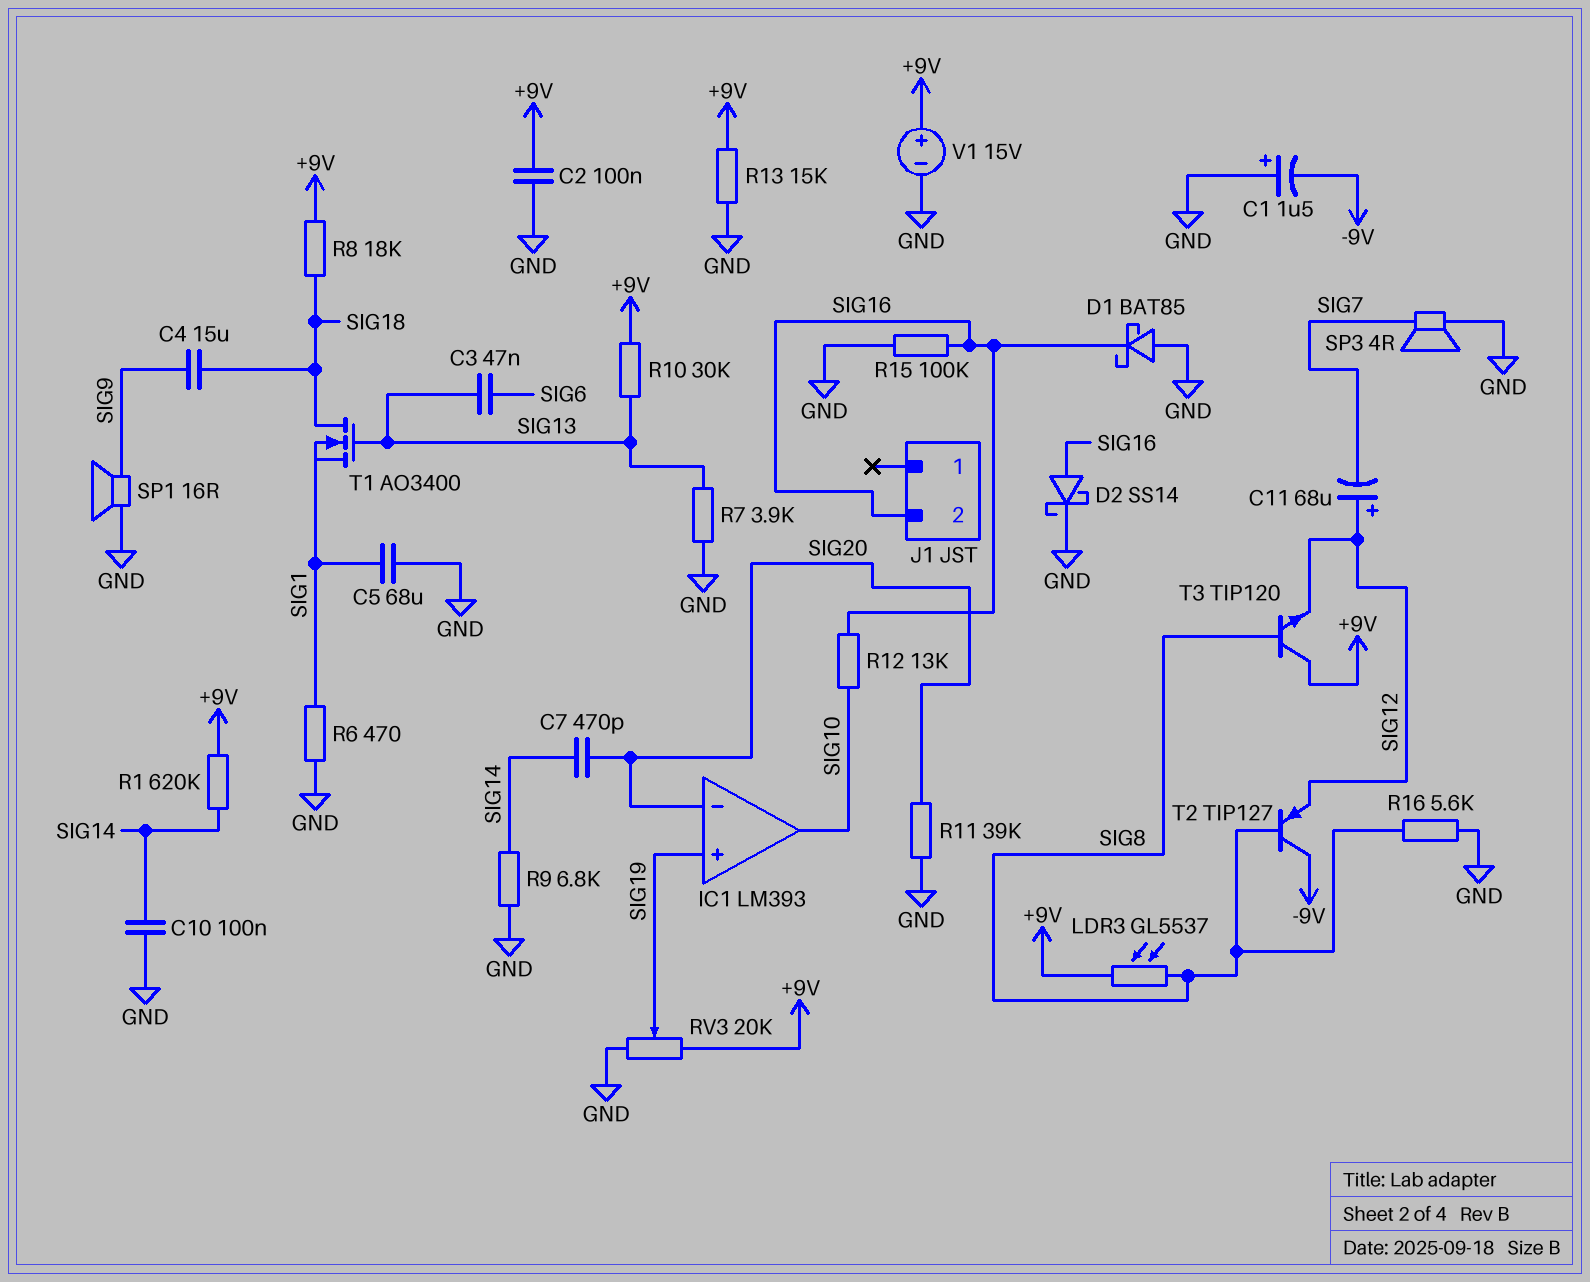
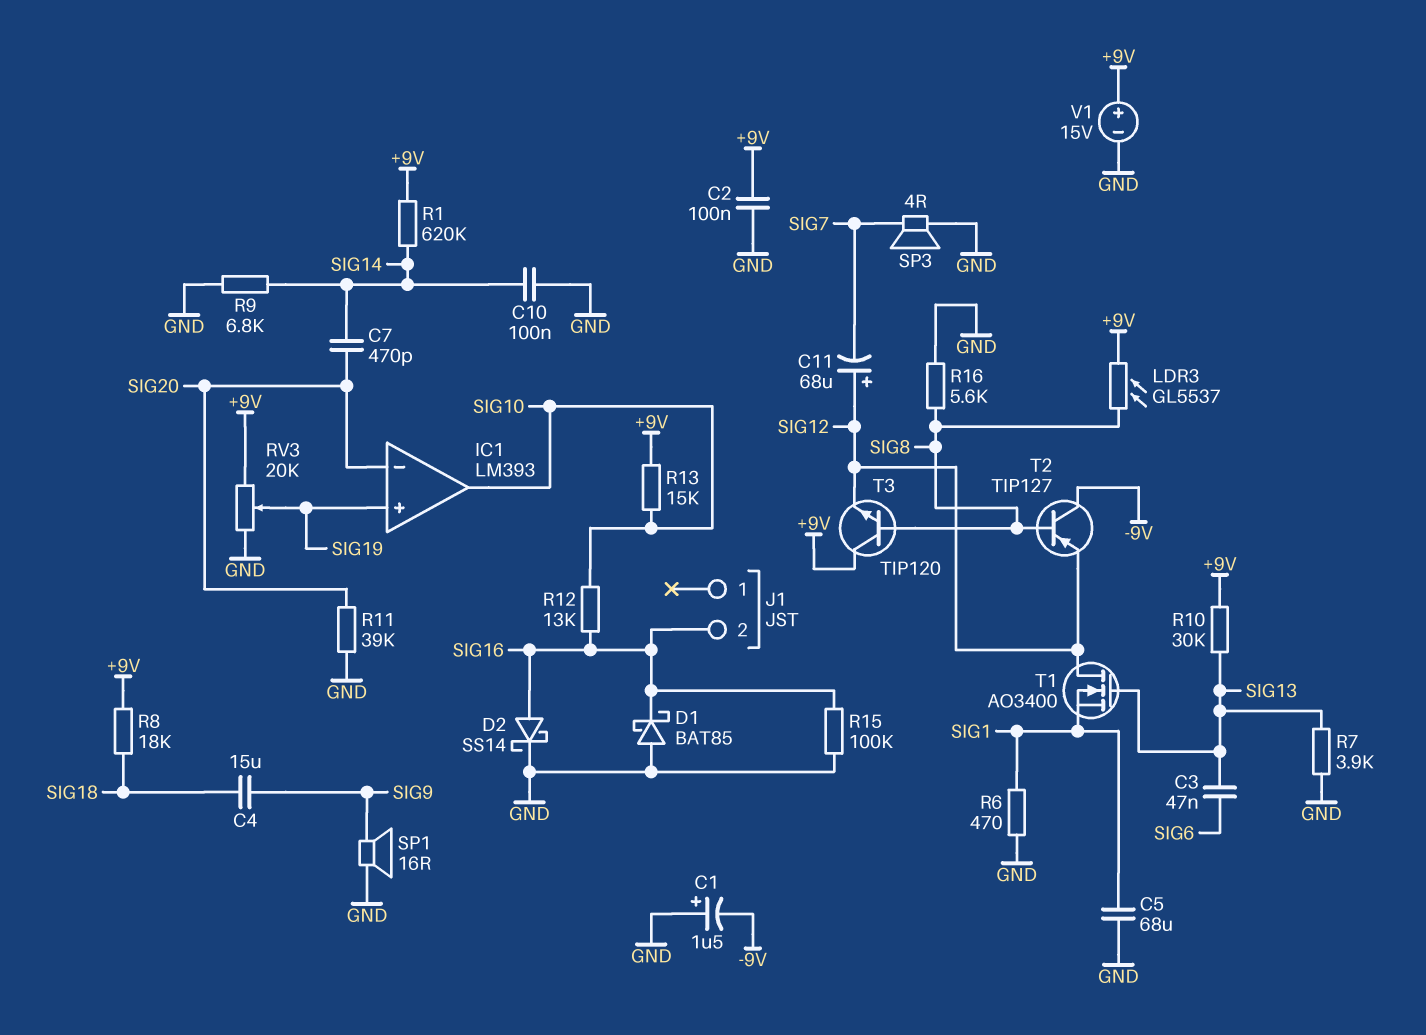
R13: 15k (+9V, GND) -> 15k (+9V, SIG10)
T1: NMOS AO3400 (G SIG13, D SIG18, S SIG1) -> NMOS AO3400 (G SIG13, D SIG12, S SIG1)

